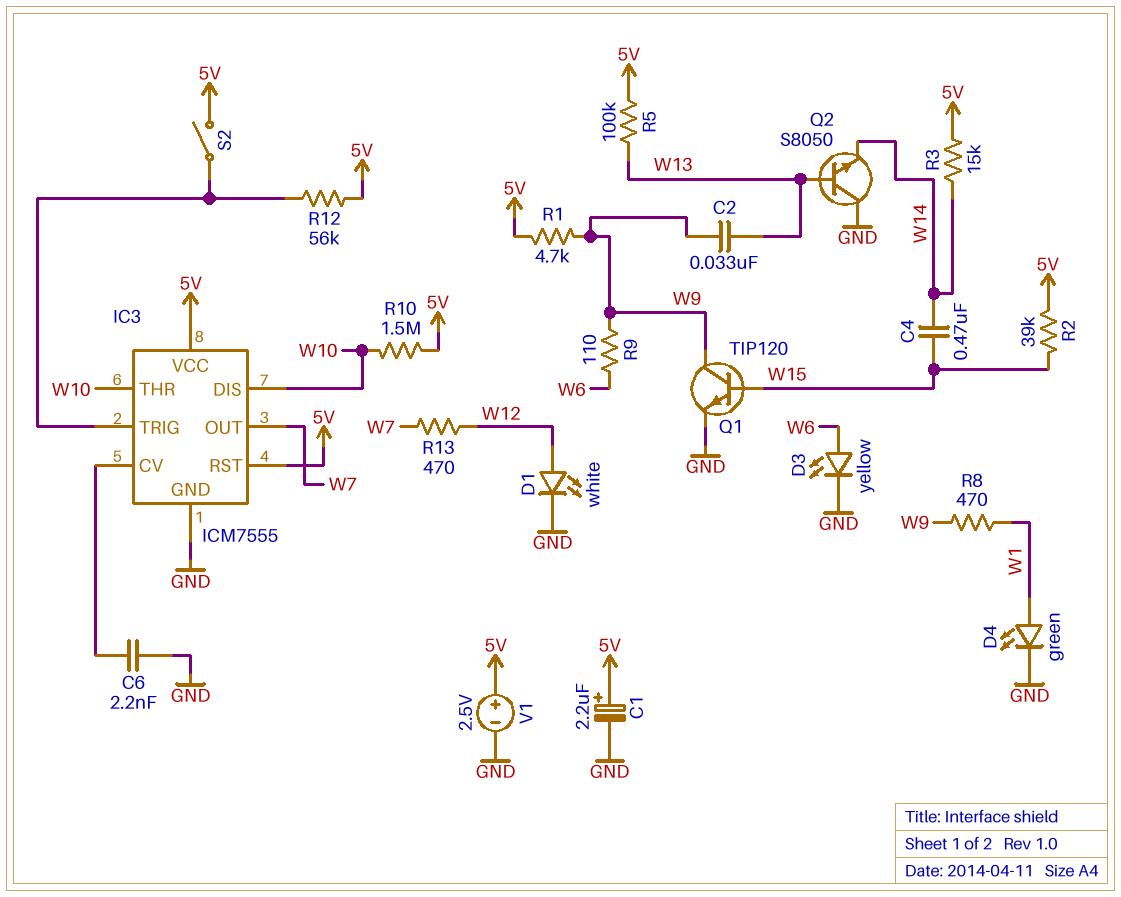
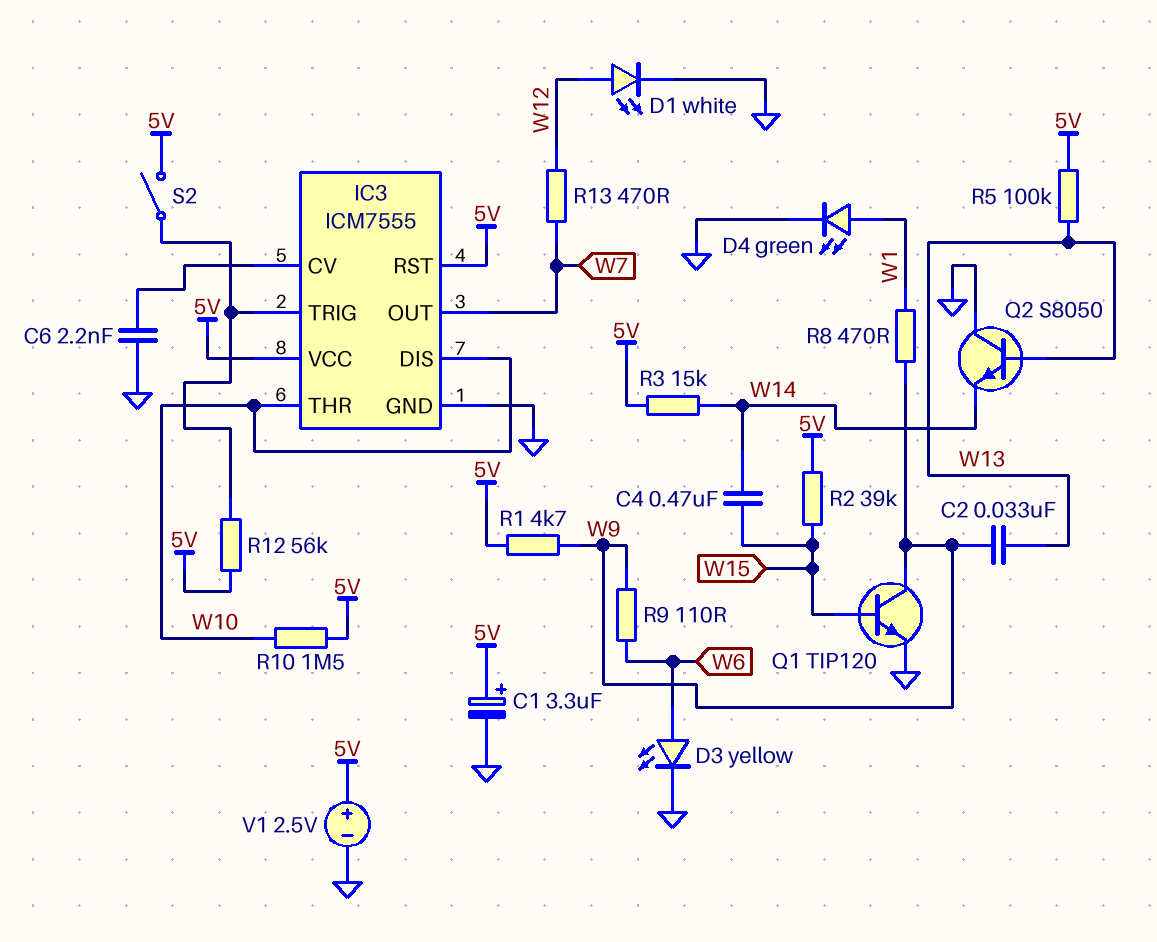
C1: 2.2uF (plus 5V, minus GND) -> 3.3uF (plus 5V, minus GND)

